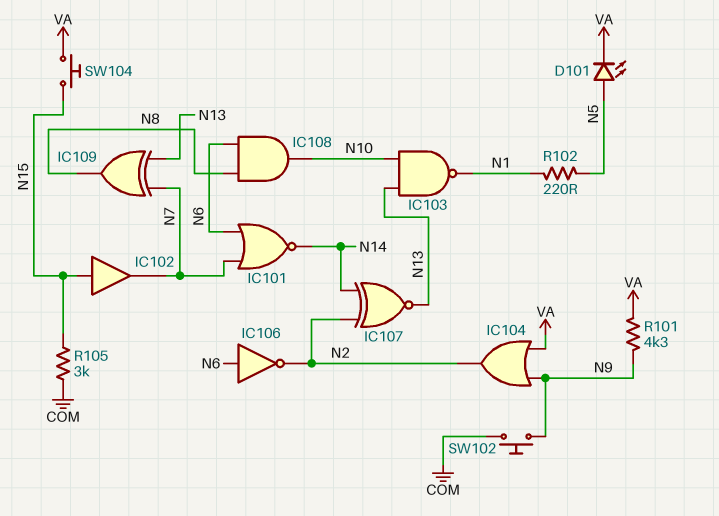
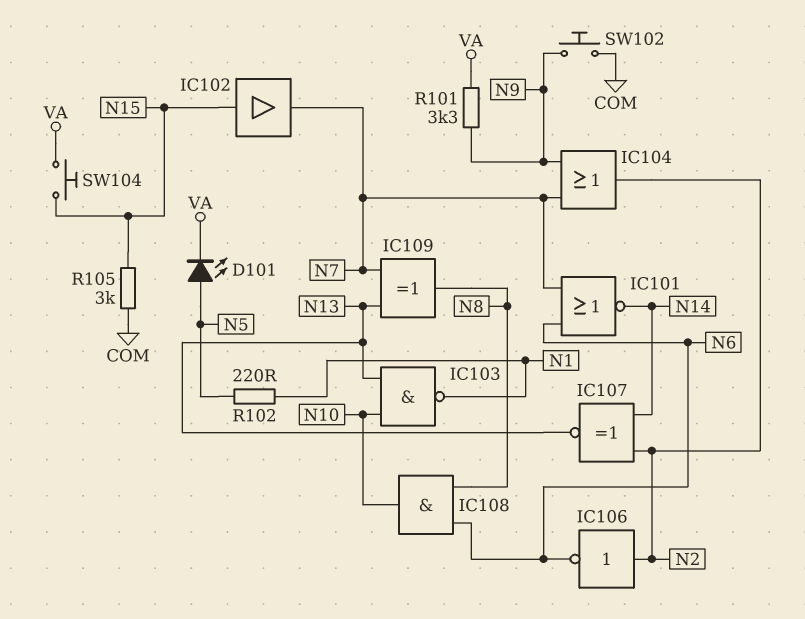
IC104: OR (in N9, in VA, out N2) -> OR (in N7, in N9, out N2)
IC106: NOT (in N6, out N2) -> NOT (in N2, out N6)
R101: 4.3k (N9, VA) -> 3.3k (N9, VA)

